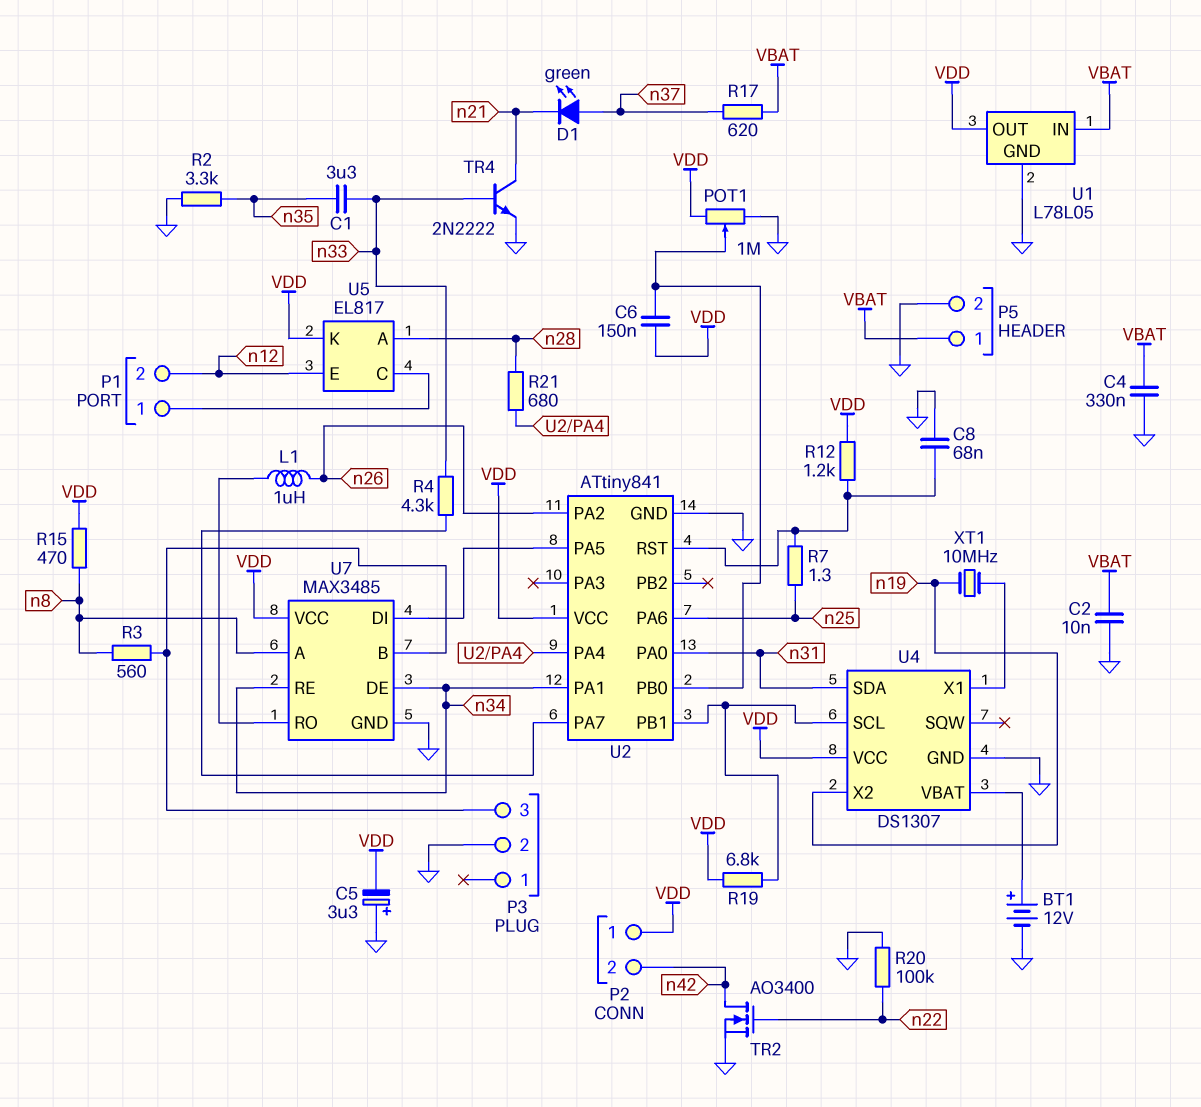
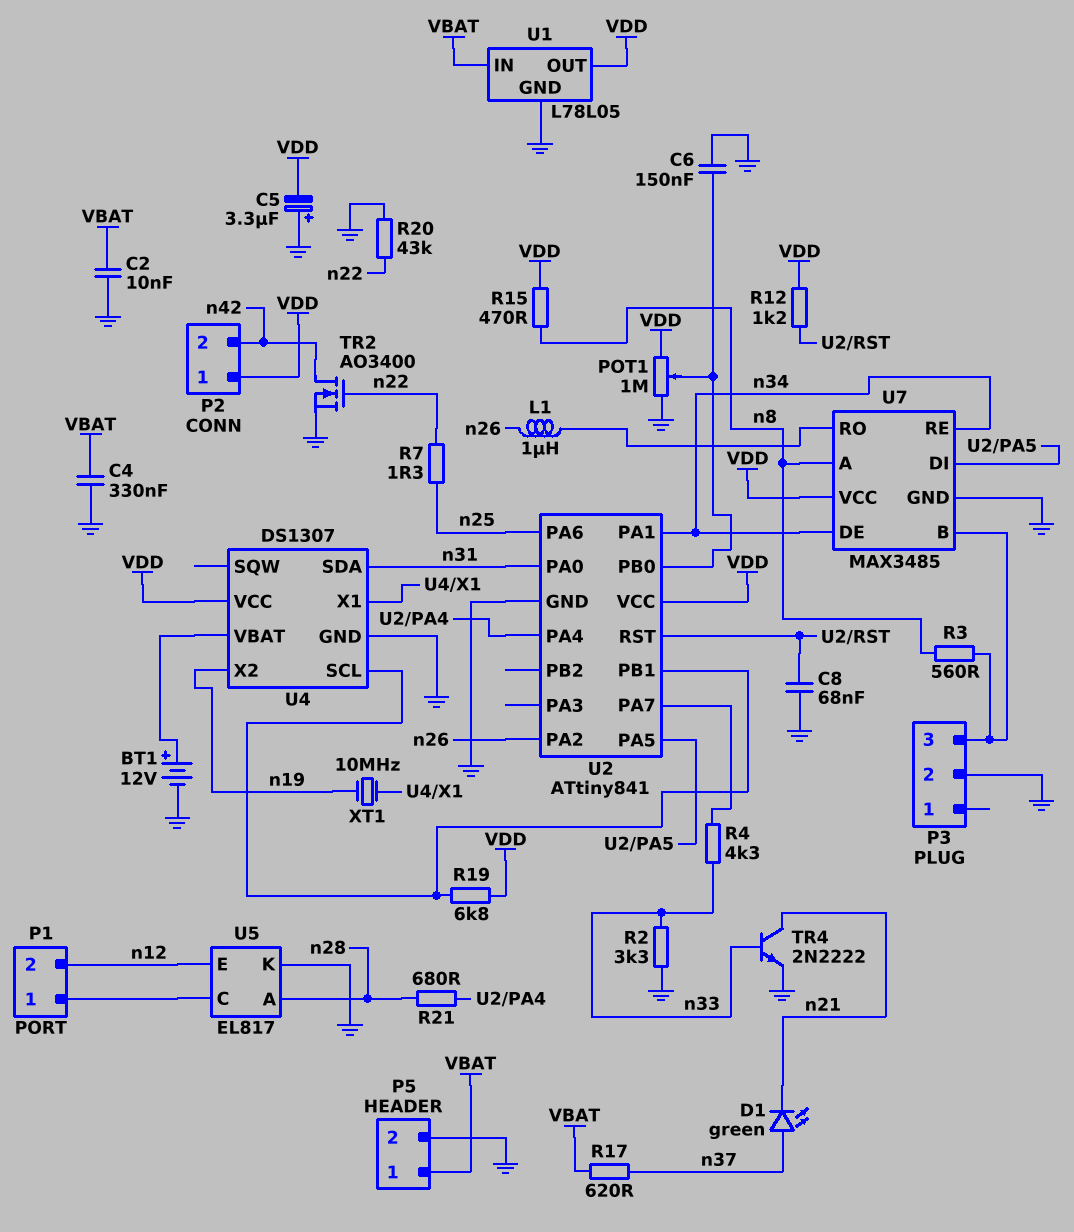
C1: 3.3uF (n33, n35) -> none
C6: 150nF (U2/PB0, VDD) -> 150nF (GND, U2/PB0)
R2: 3.3k (GND, n35) -> 3.3k (GND, n33)
R7: 1.3 (U2/RST, n25) -> 1.3 (n22, n25)
R20: 100k (GND, n22) -> 43k (GND, n22)
U5 pin K: VDD -> GND

